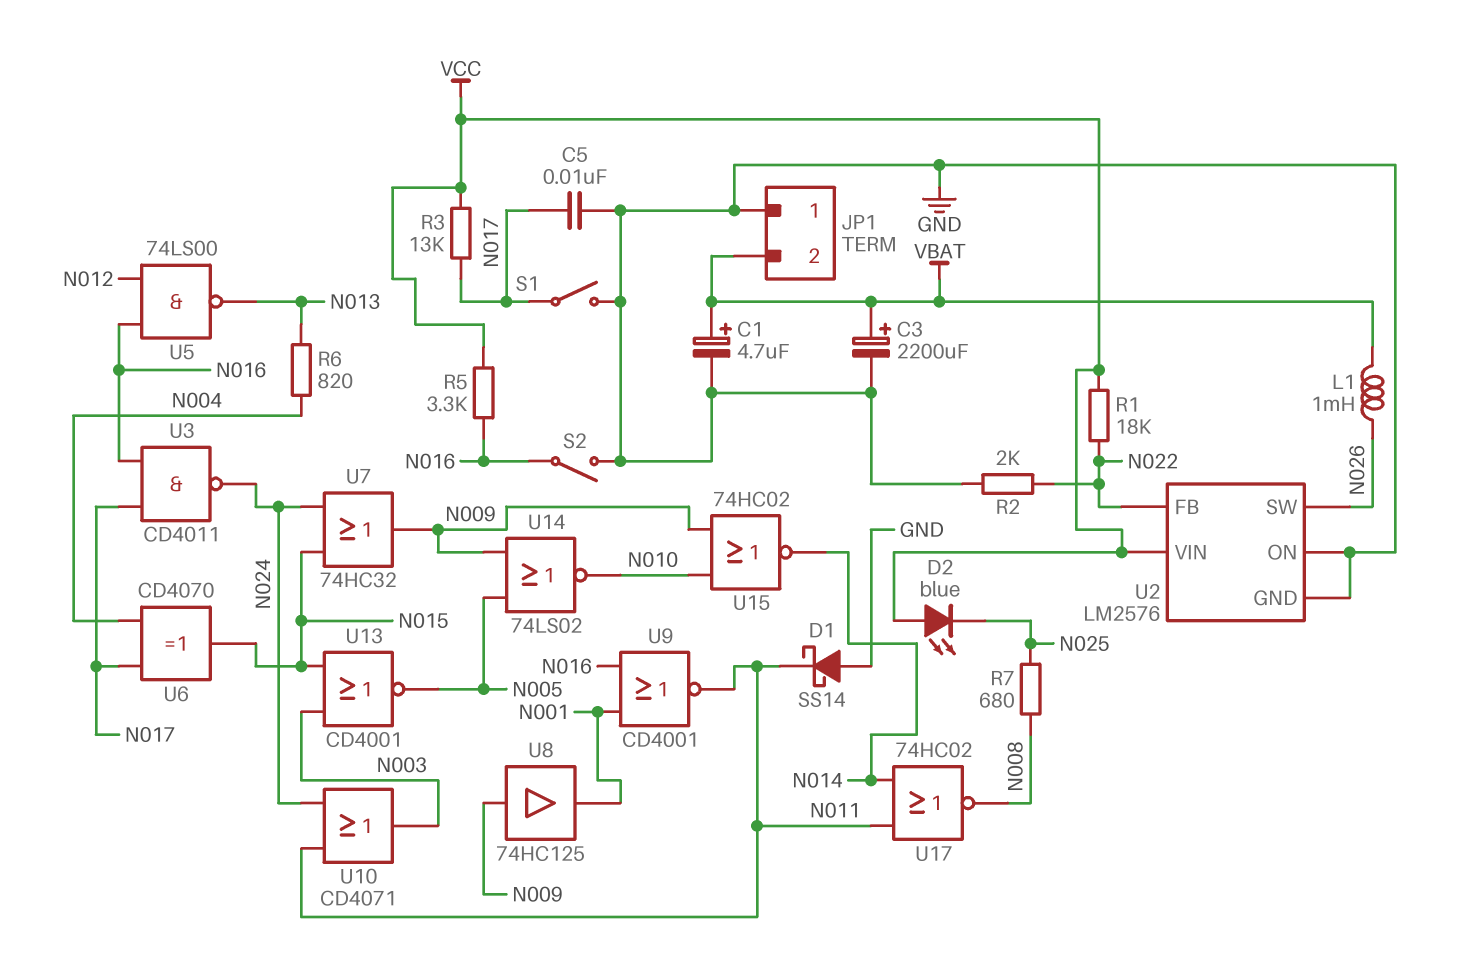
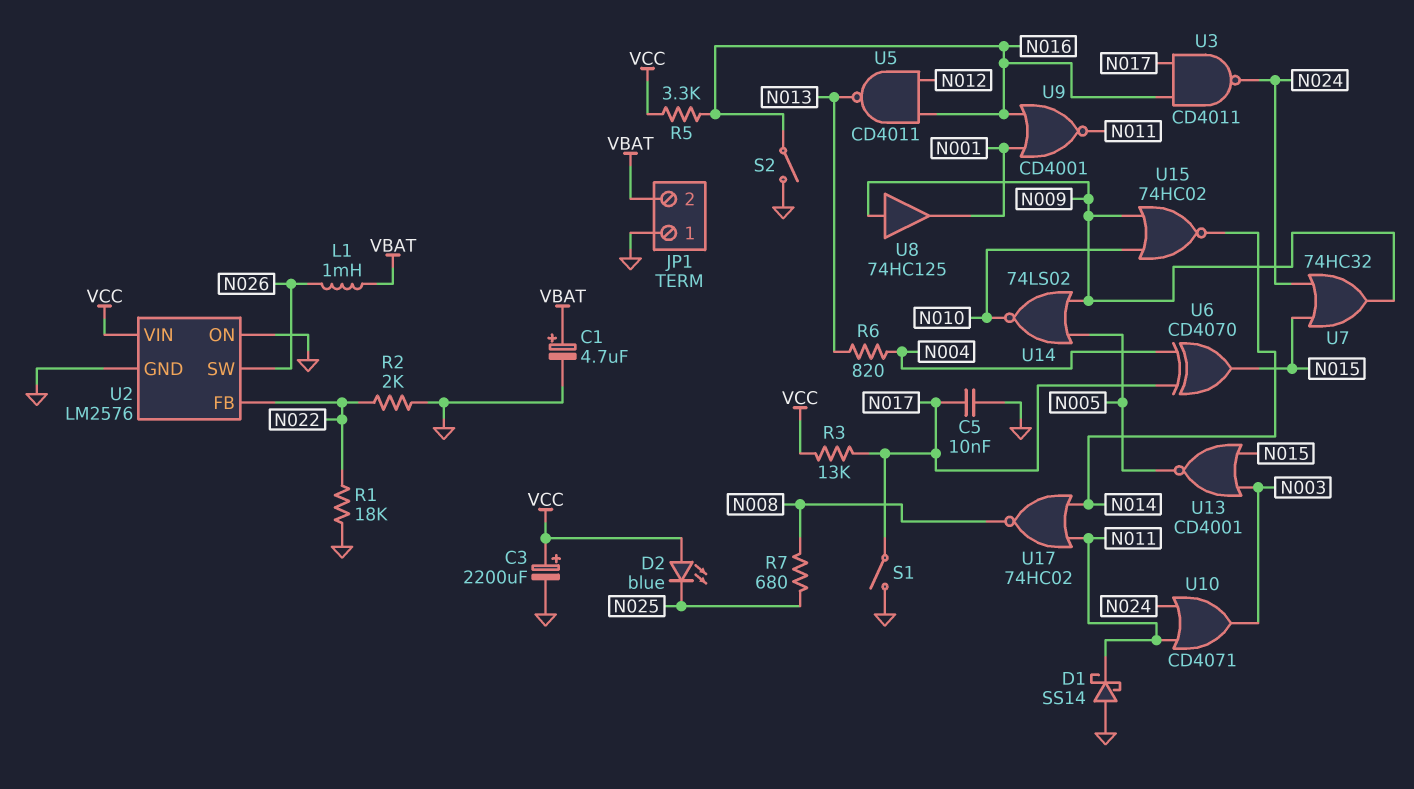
C3: 2200uF (plus VBAT, minus GND) -> 2200uF (plus VCC, minus GND)
R1: 18k (N022, VCC) -> 18k (GND, N022)
U5: NAND 74LS00 (in N012, in N016, out N013) -> NAND CD4011 (in N012, in N016, out N013)

